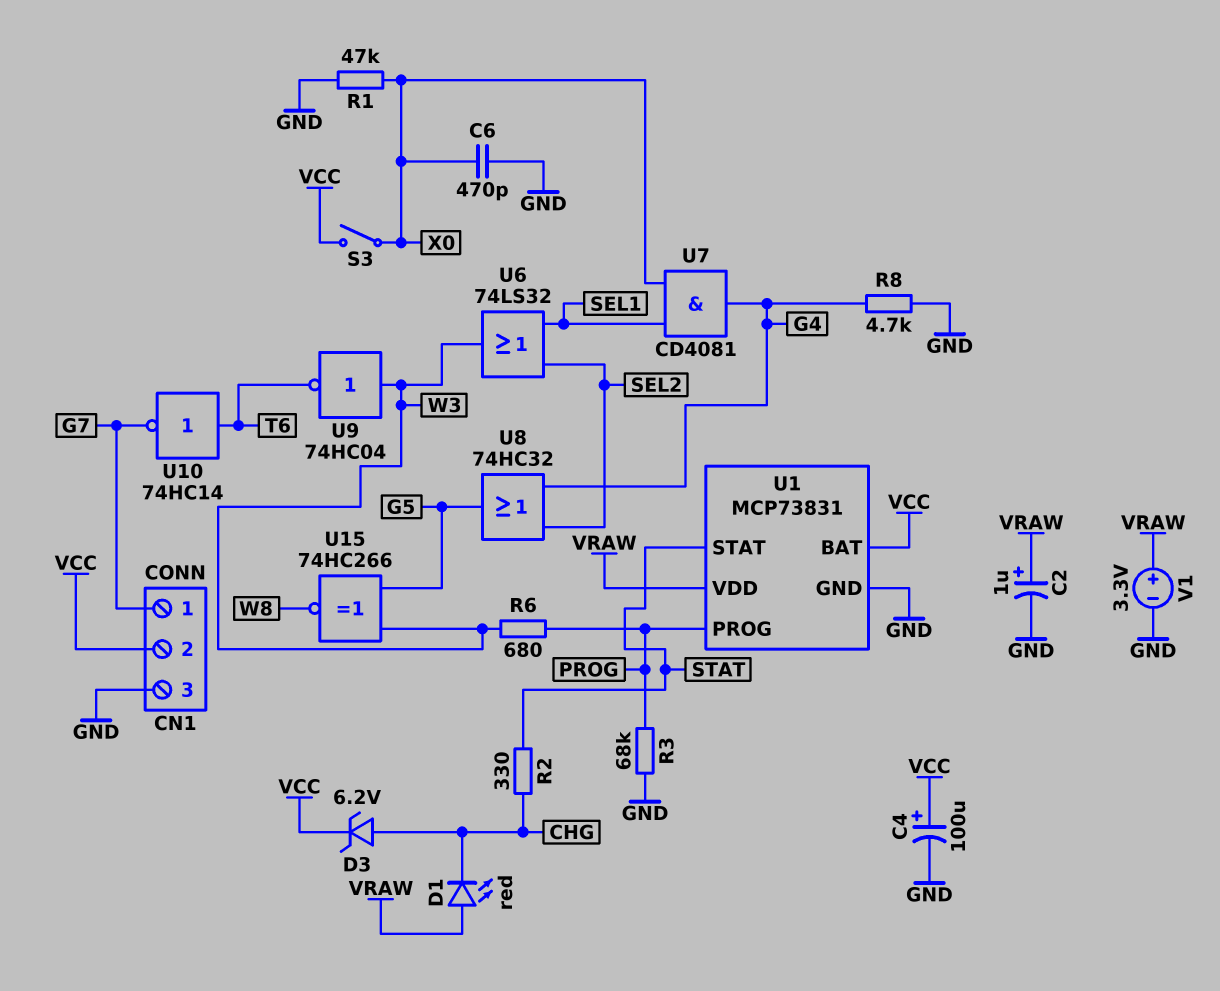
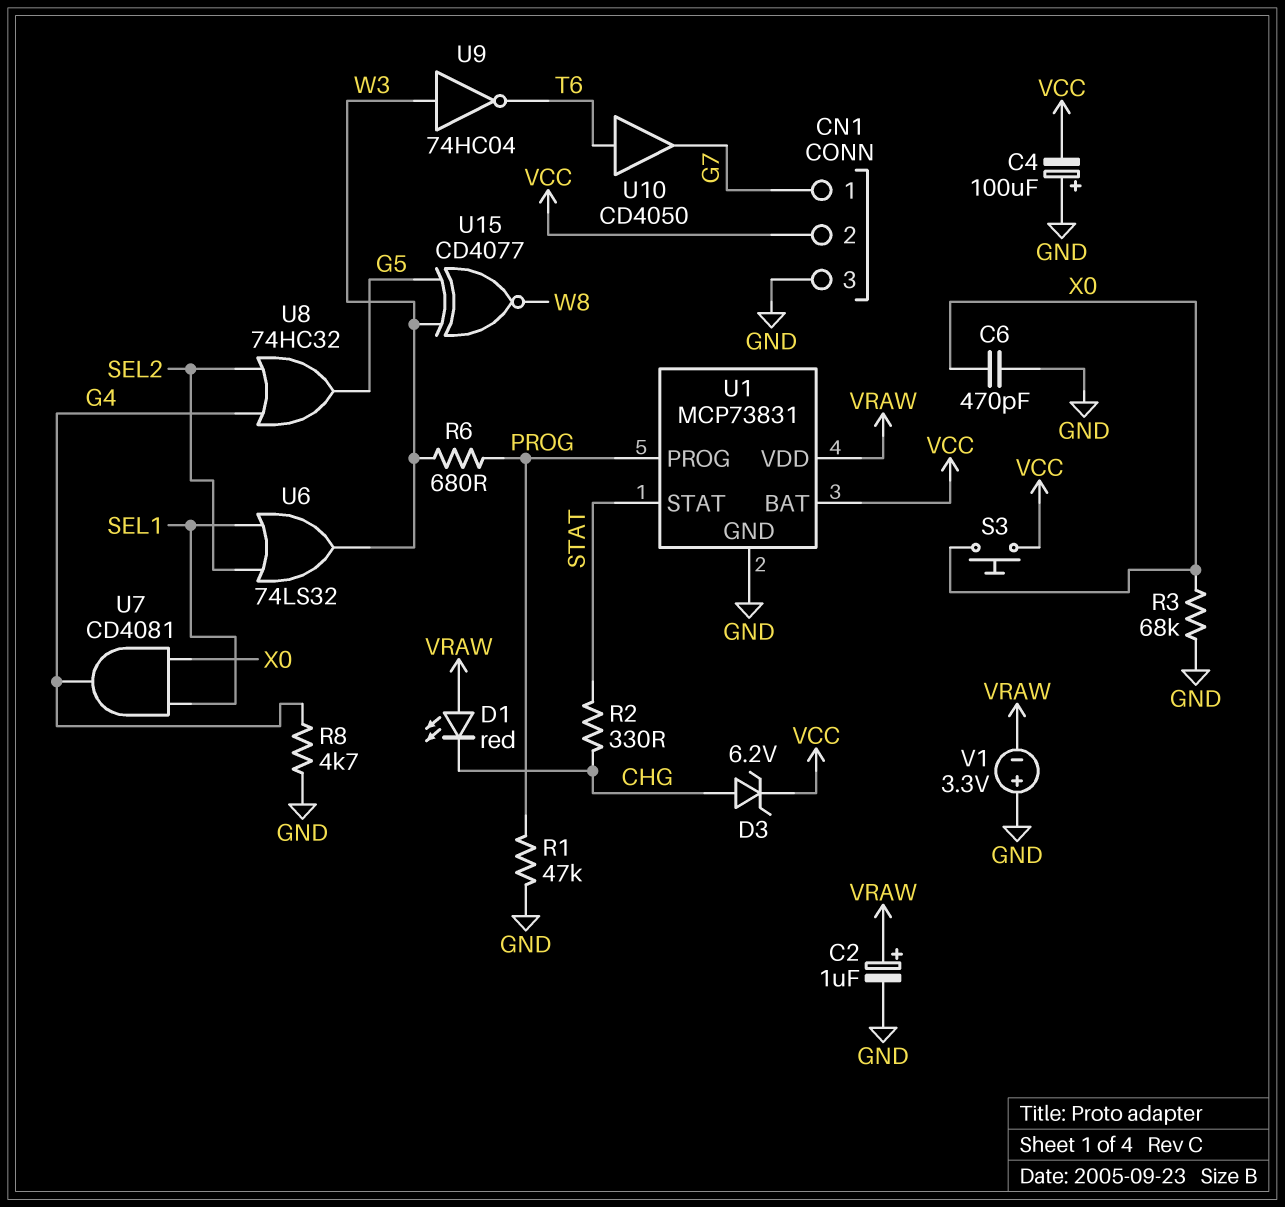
C4: 100uF (plus VCC, minus GND) -> 100uF (plus GND, minus VCC)
R1: 47k (GND, X0) -> 47k (GND, PROG)
R3: 68k (GND, PROG) -> 68k (GND, X0)
S3: switch (VCC, X0) -> button (VCC, X0)
U10: NOT 74HC14 (in T6, out G7) -> buffer CD4050 (in T6, out G7)
U15: XNOR 74HC266 (in G5, in W3, out W8) -> XNOR CD4077 (in G5, in W3, out W8)
V1: 3.3V (plus VRAW, minus GND) -> 3.3V (plus GND, minus VRAW)

